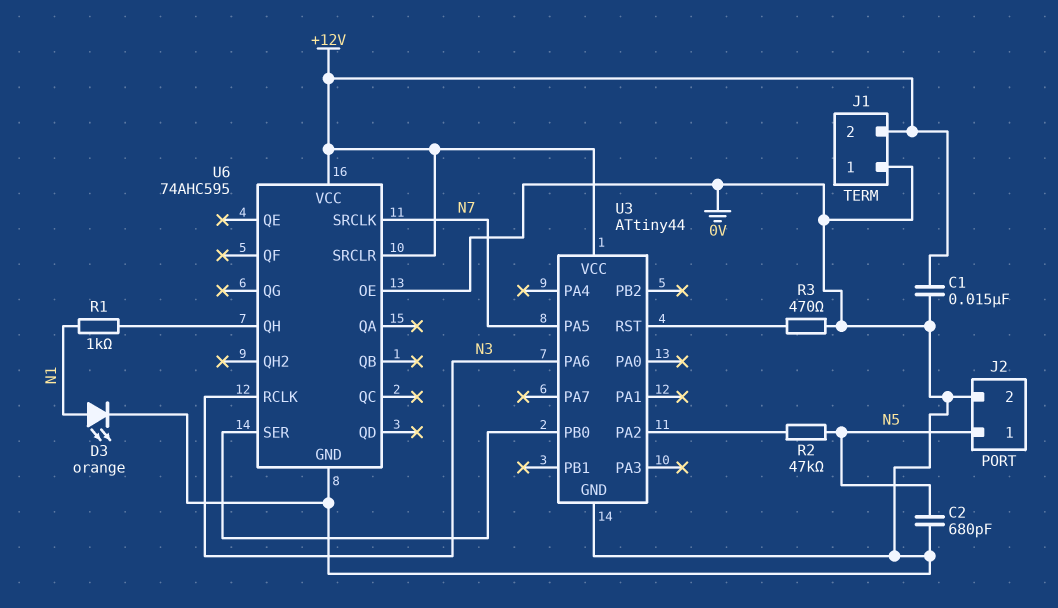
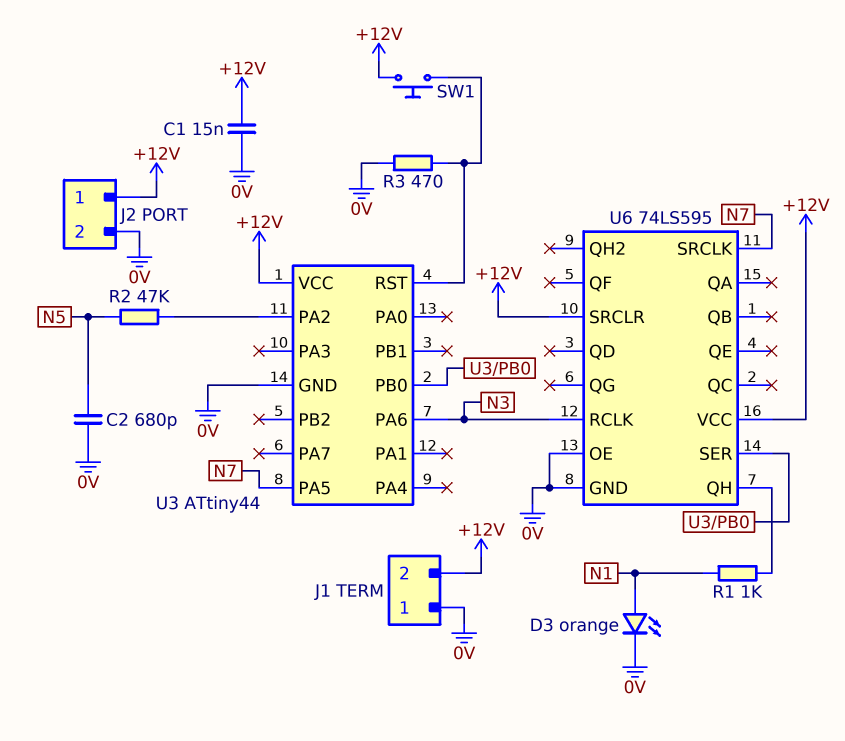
J2 pin 1: N5 -> +12V
SW1: none -> button (+12V, U3/RST)
U6: 74AHC595 -> 74LS595

